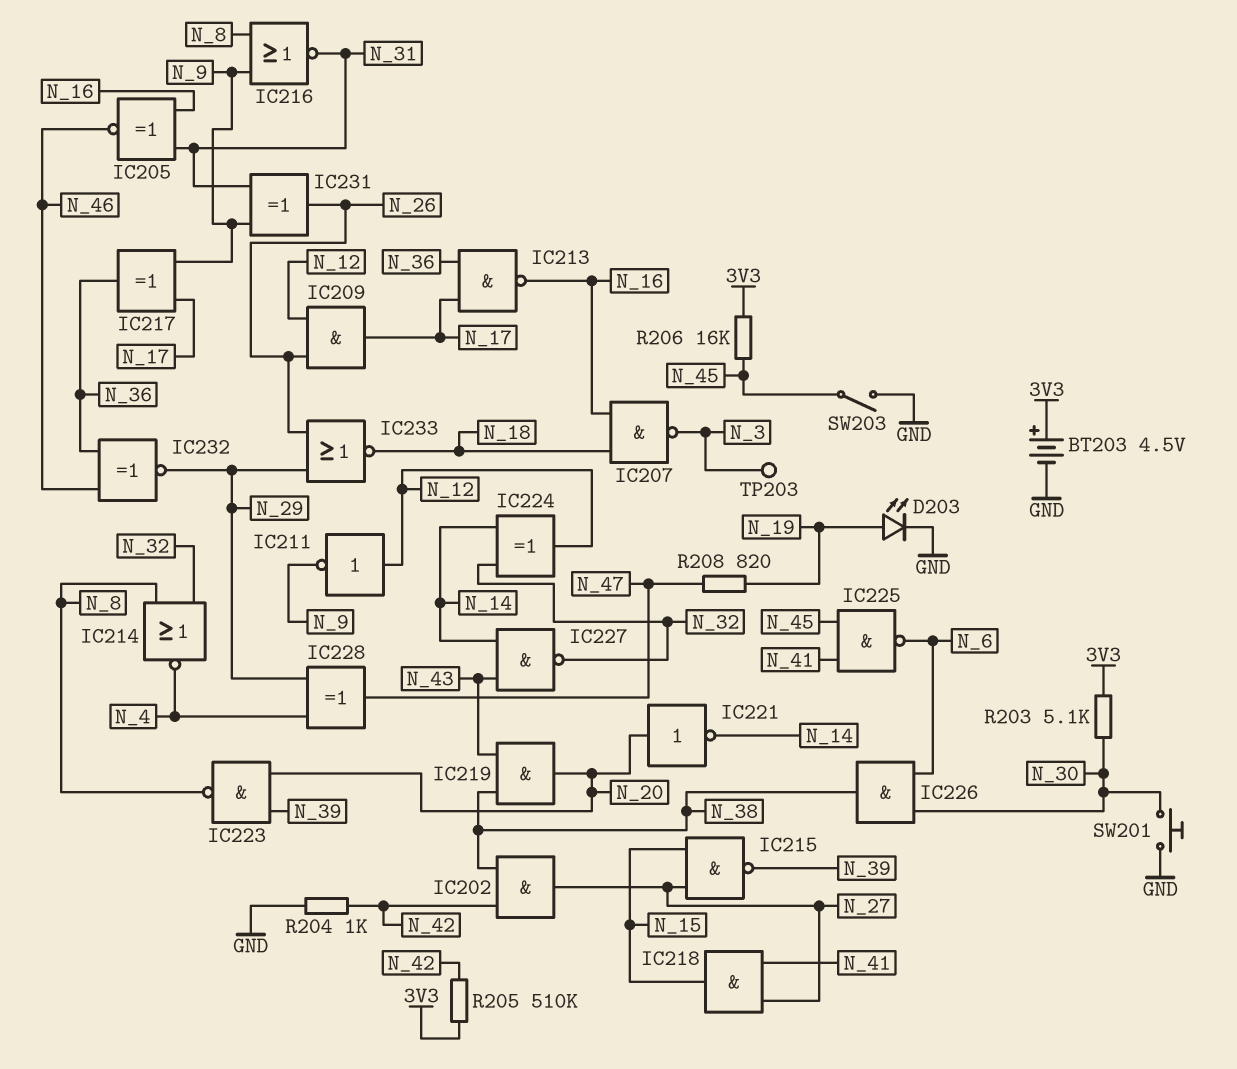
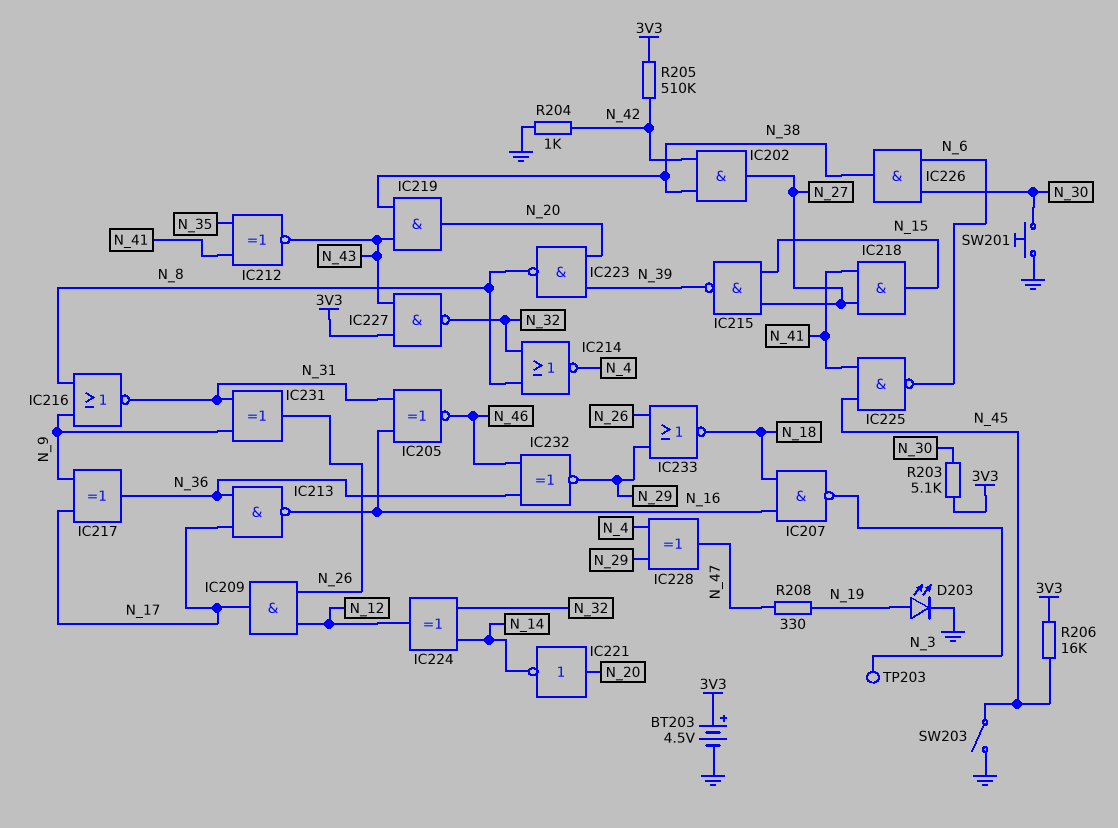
IC211: NOT (in N_12, out N_9) -> none
IC212: none -> XNOR (in N_35, in N_41, out N_43)
IC227: NAND (in N_14, in N_43, out N_32) -> NAND (in 3V3, in N_43, out N_32)
R208: 820 (N_19, N_47) -> 330 (N_19, N_47)

